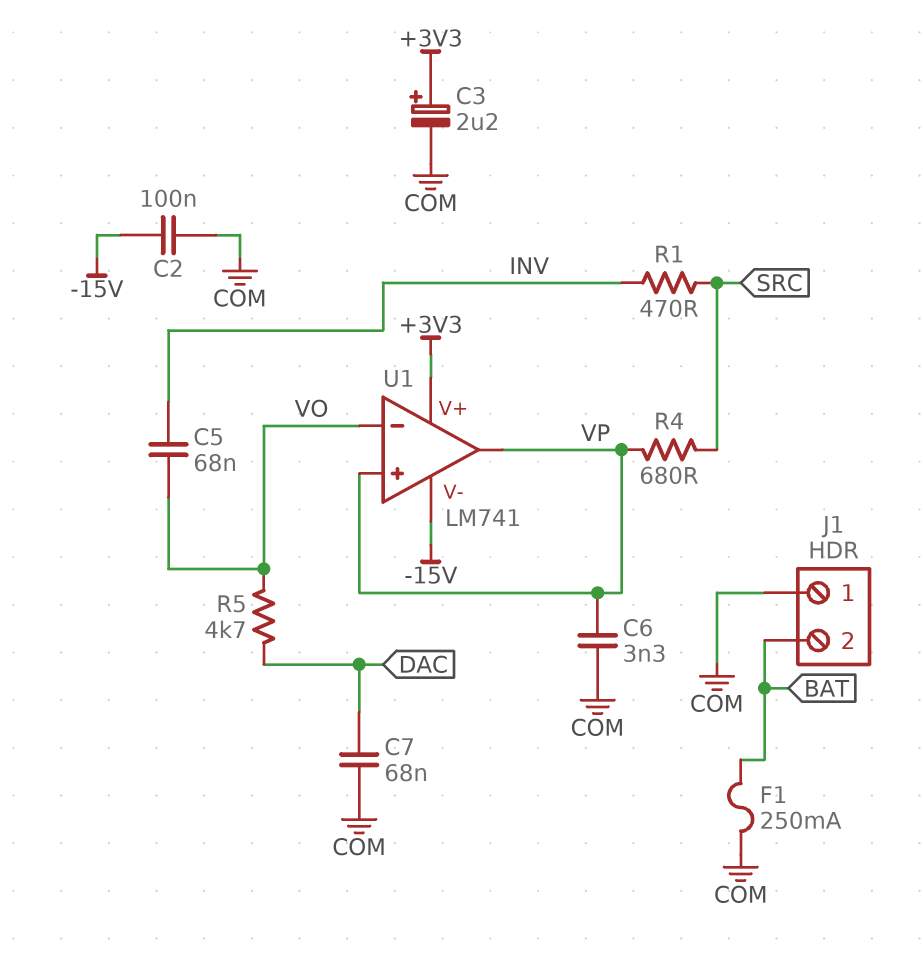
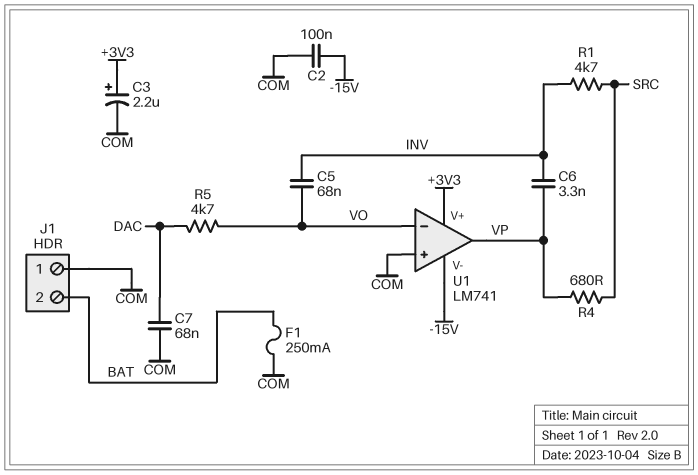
C6: 3.3nF (COM, VP) -> 3.3nF (INV, VP)
R1: 470 (INV, SRC) -> 4.7k (INV, SRC)
U1 pin in+: VP -> COM

